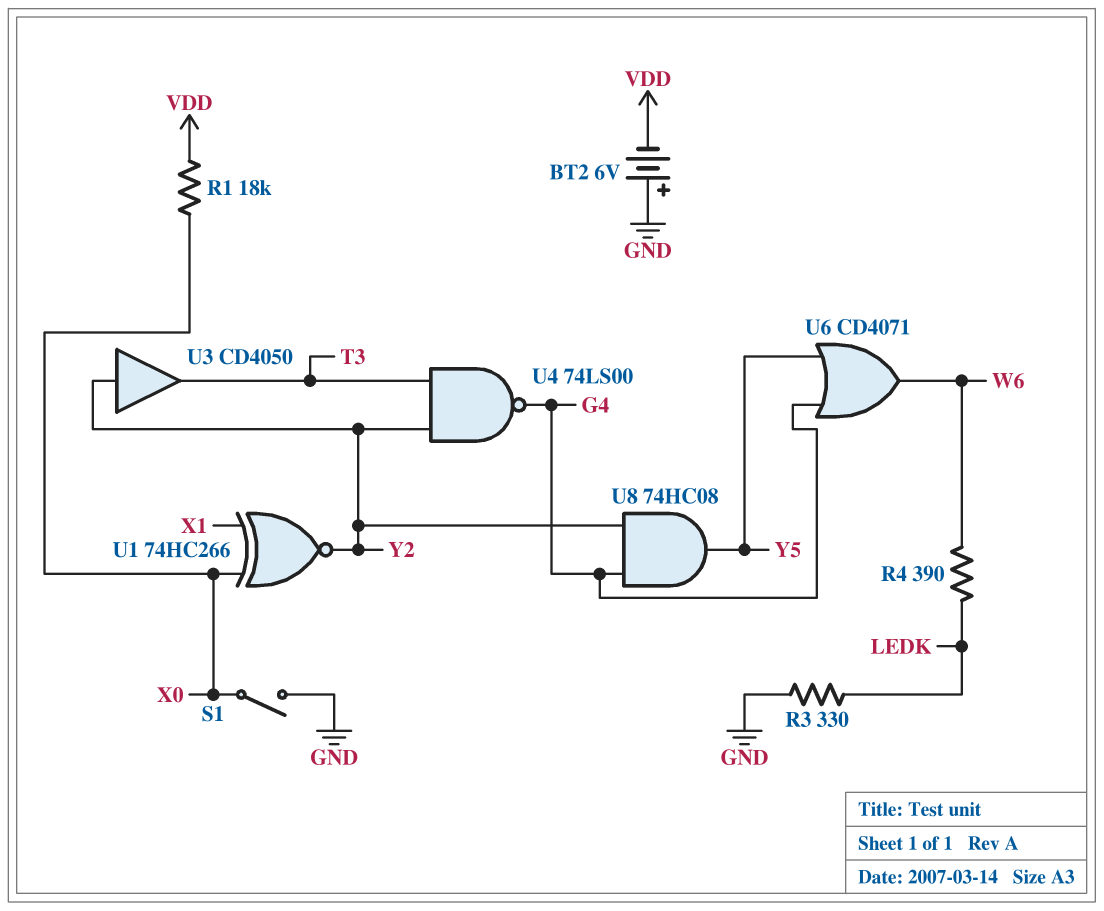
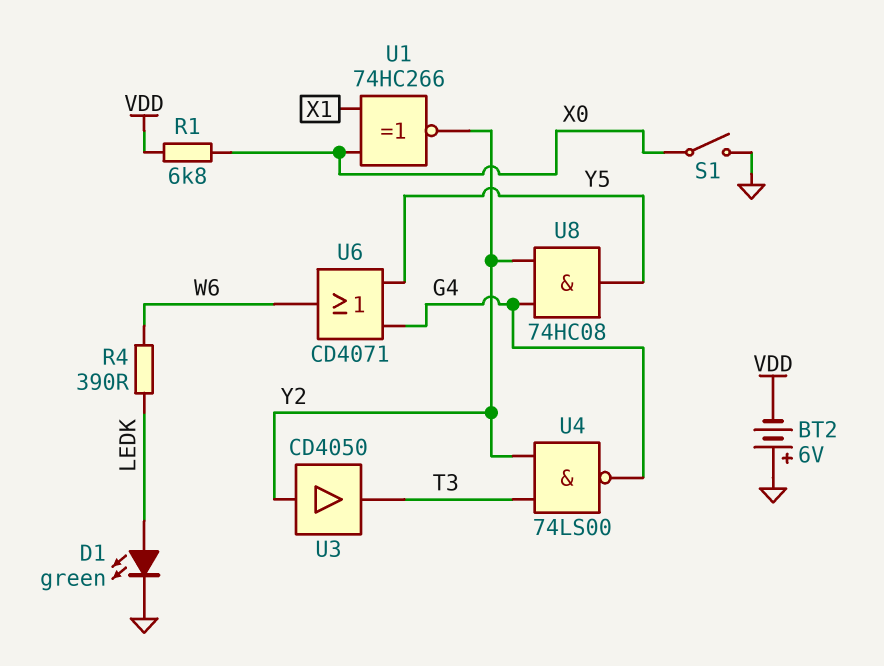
D1: none -> LED green (A LEDK, K GND)
R1: 18k (VDD, X0) -> 6.8k (VDD, X0)
R3: 330 (GND, LEDK) -> none

